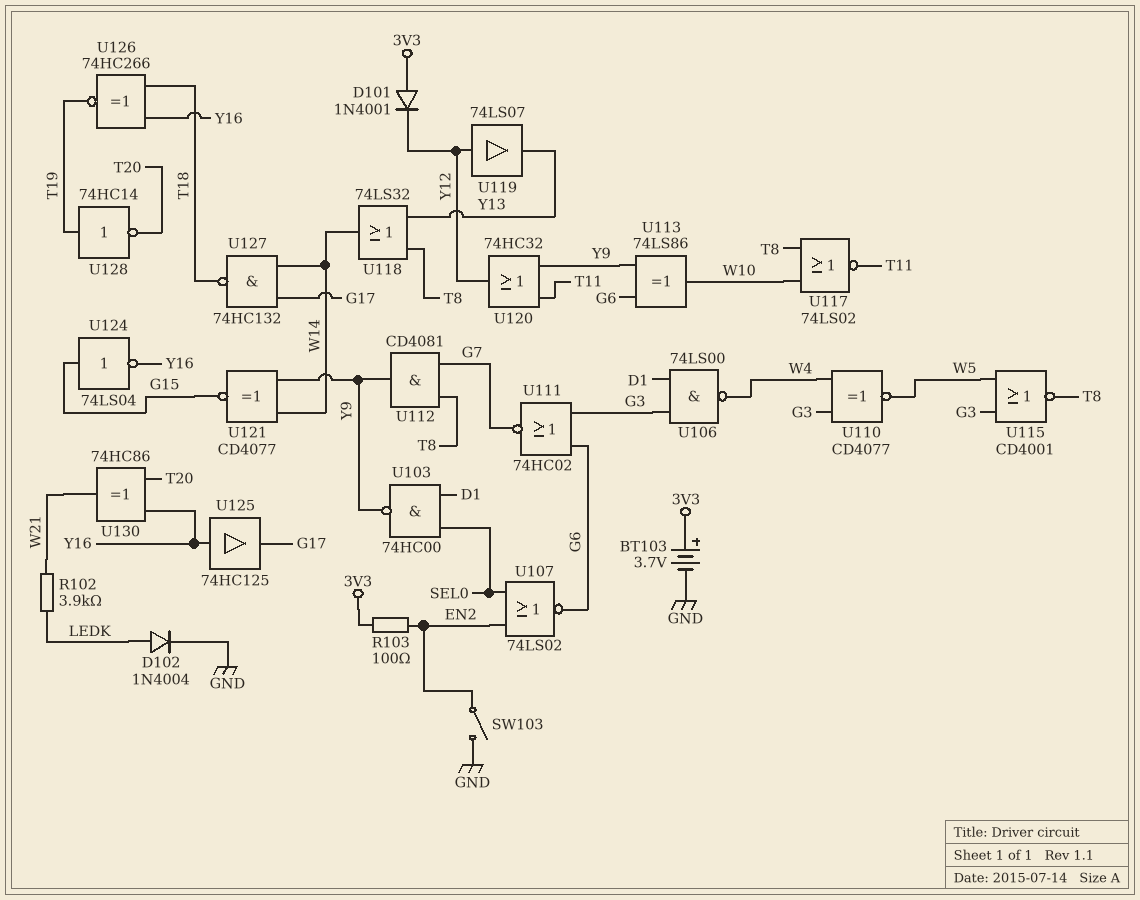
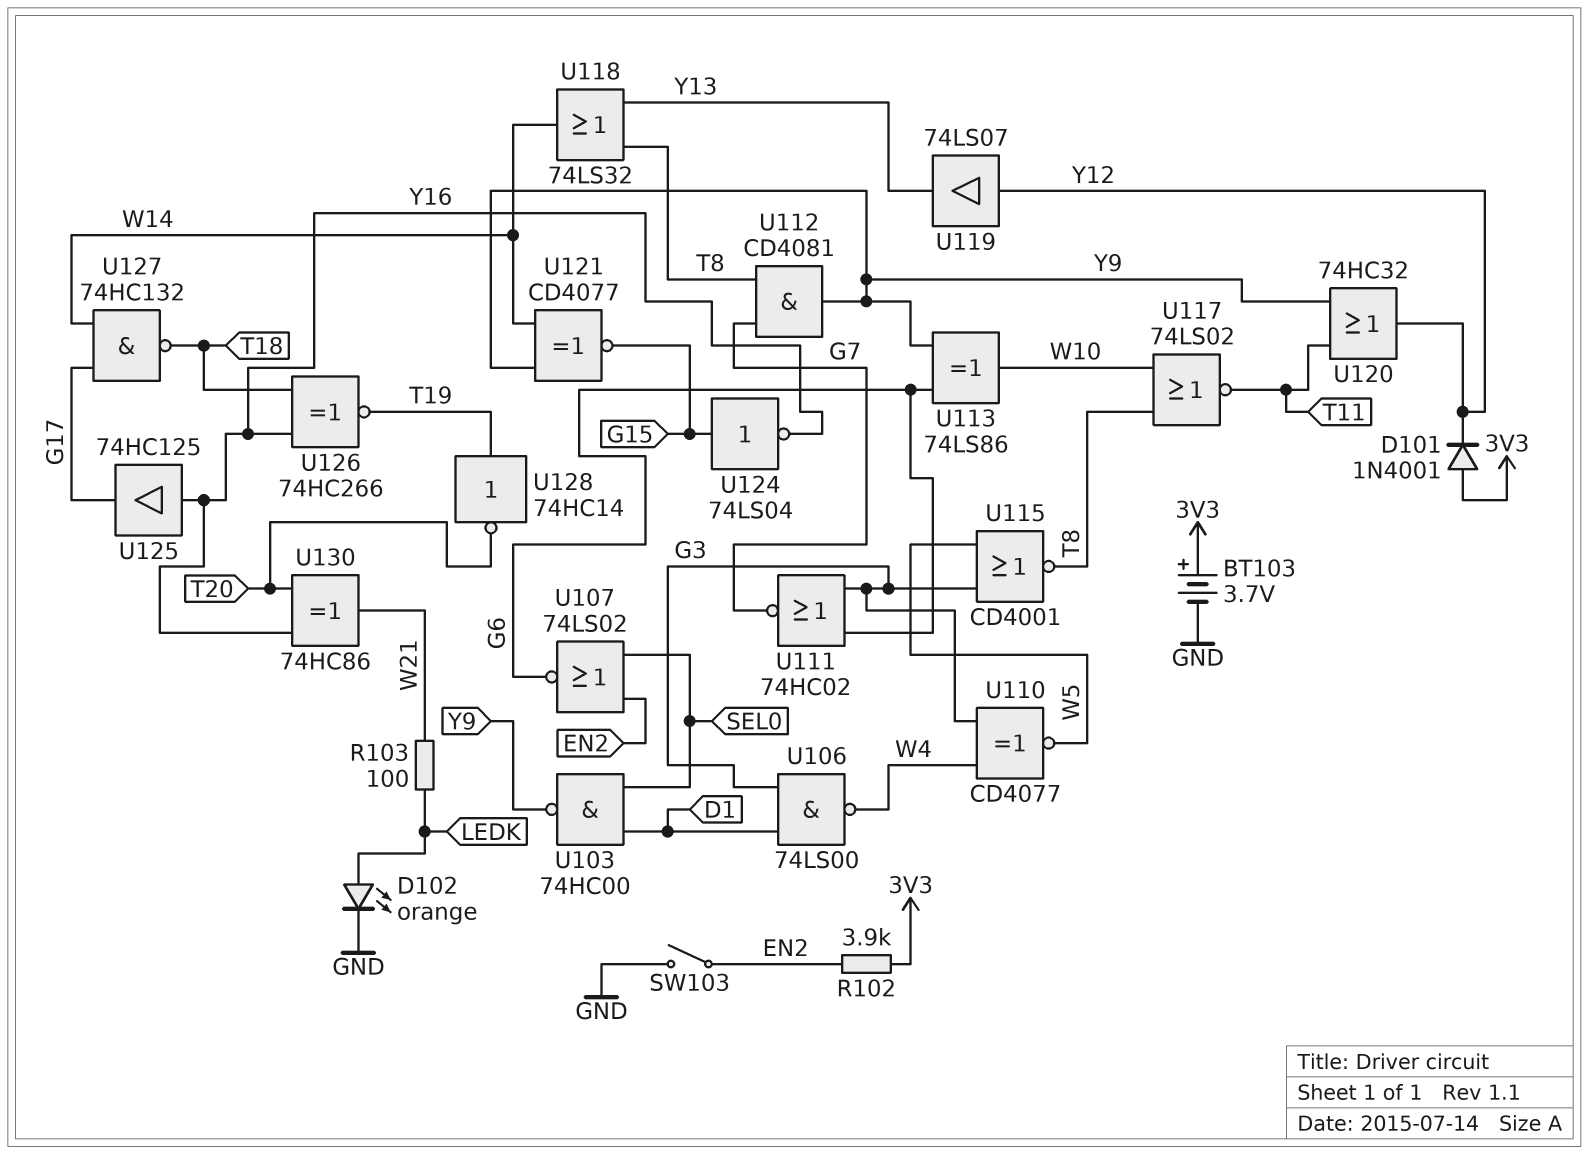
D102: diode 1N4004 (A LEDK, K GND) -> LED orange (A LEDK, K GND)
R102: 3.9k (LEDK, W21) -> 3.9k (3V3, EN2)
R103: 100 (3V3, EN2) -> 100 (LEDK, W21)

